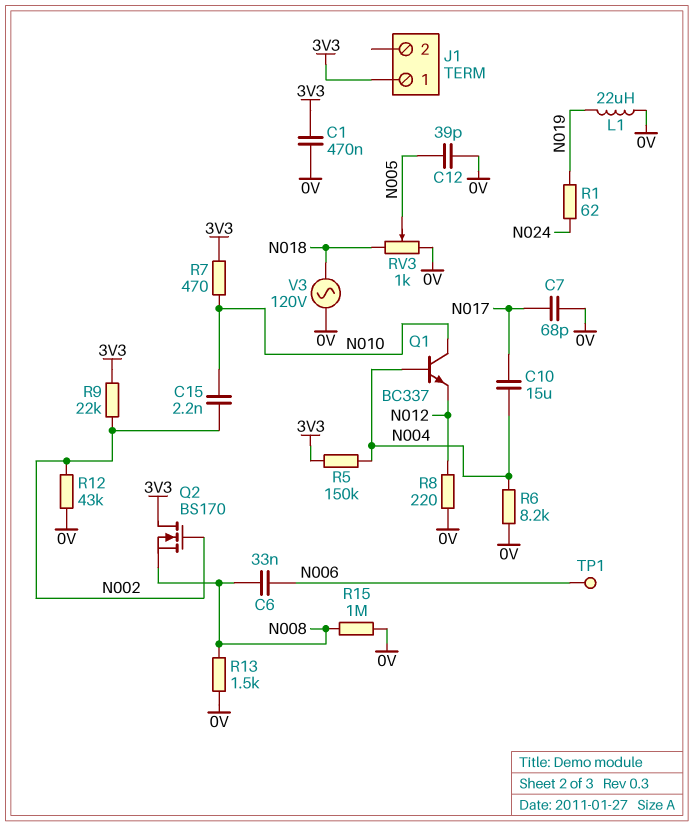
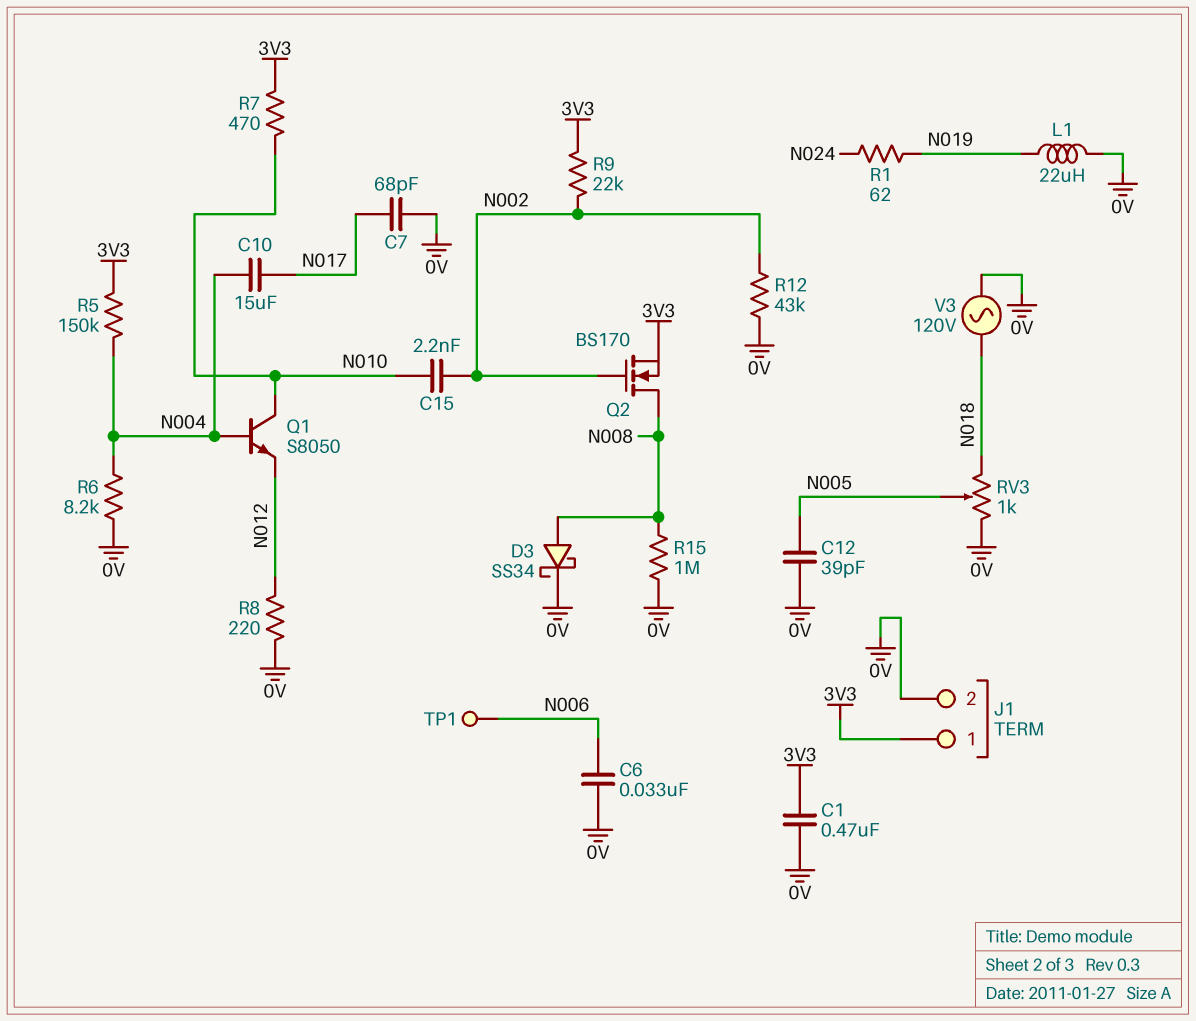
C6: 33nF (N006, N008) -> 33nF (0V, N006)
D3: none -> schottky SS34 (A N008, K 0V)
J1 pin 2: none -> 0V
Q1: NPN BC337 (B N004, C N010, E N012) -> NPN S8050 (B N004, C N010, E N012)
Q2: NMOS BS170 (G N002, D 3V3, S N008) -> NMOS BS170 (G N002, D N008, S 3V3)
R13: 1.5k (0V, N008) -> none

